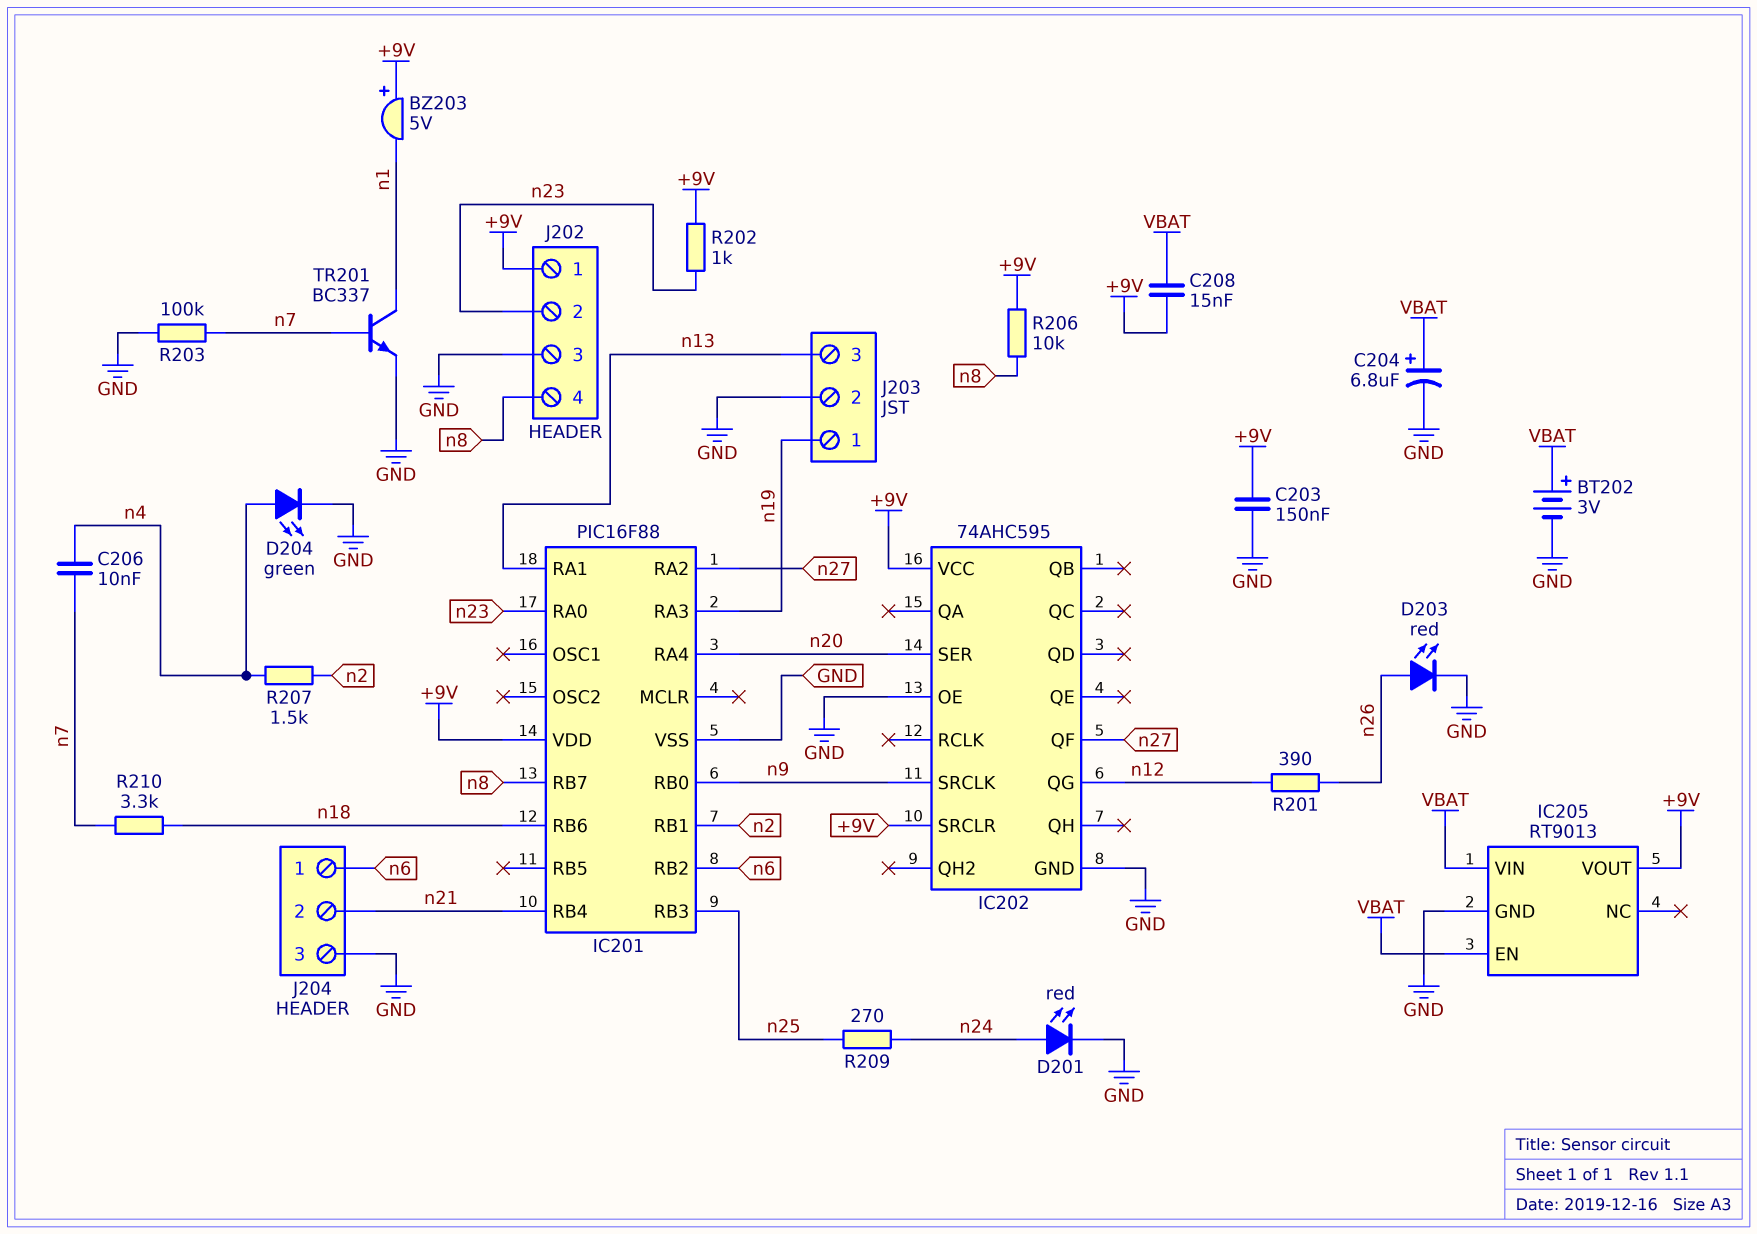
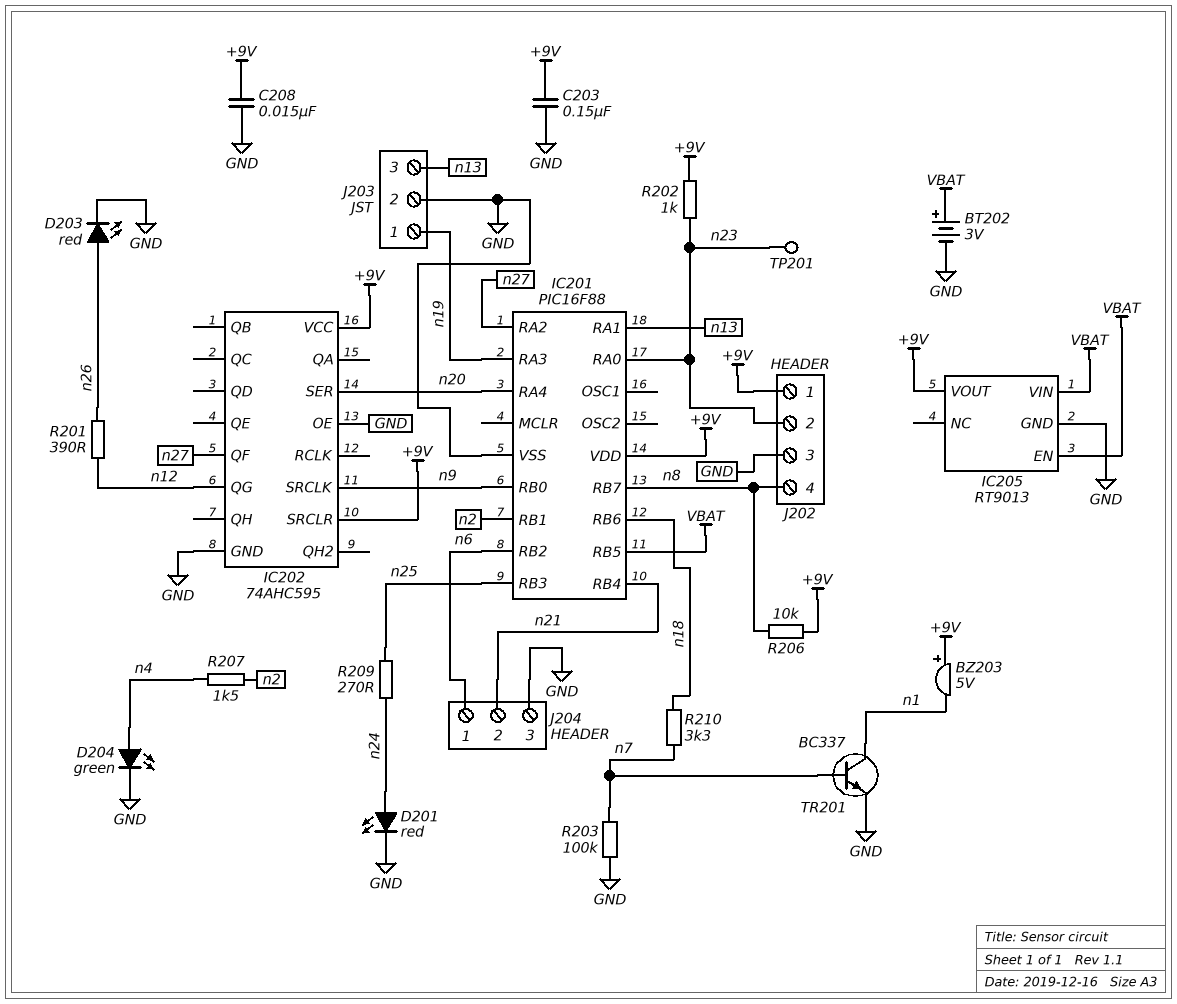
C204: 6.8uF (plus VBAT, minus GND) -> none
C206: 10nF (n4, n7) -> none
C208: 15nF (+9V, VBAT) -> 15nF (+9V, GND)
IC201 pin RB5: none -> VBAT
TP201: none -> test point (n23)

